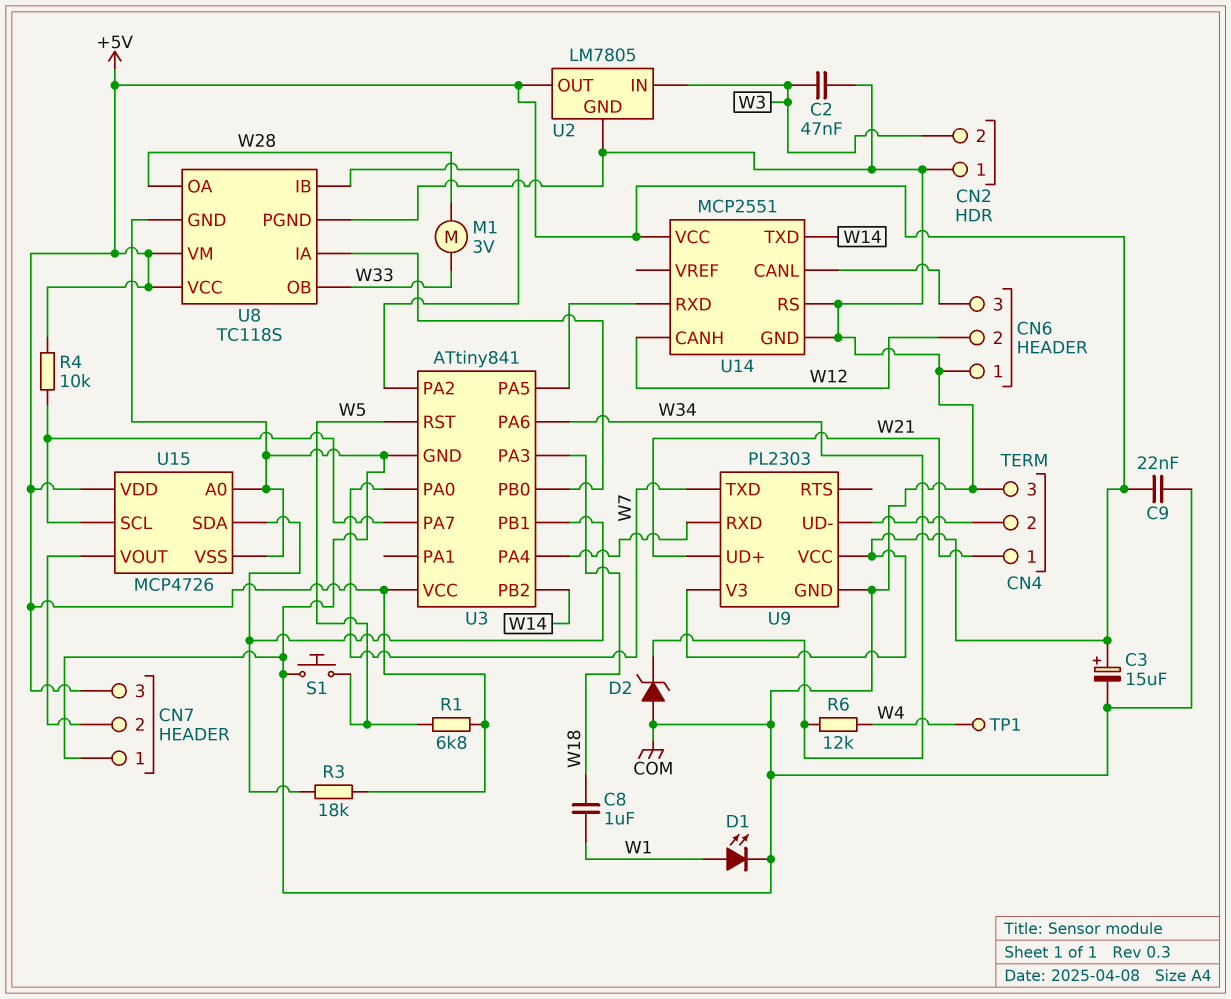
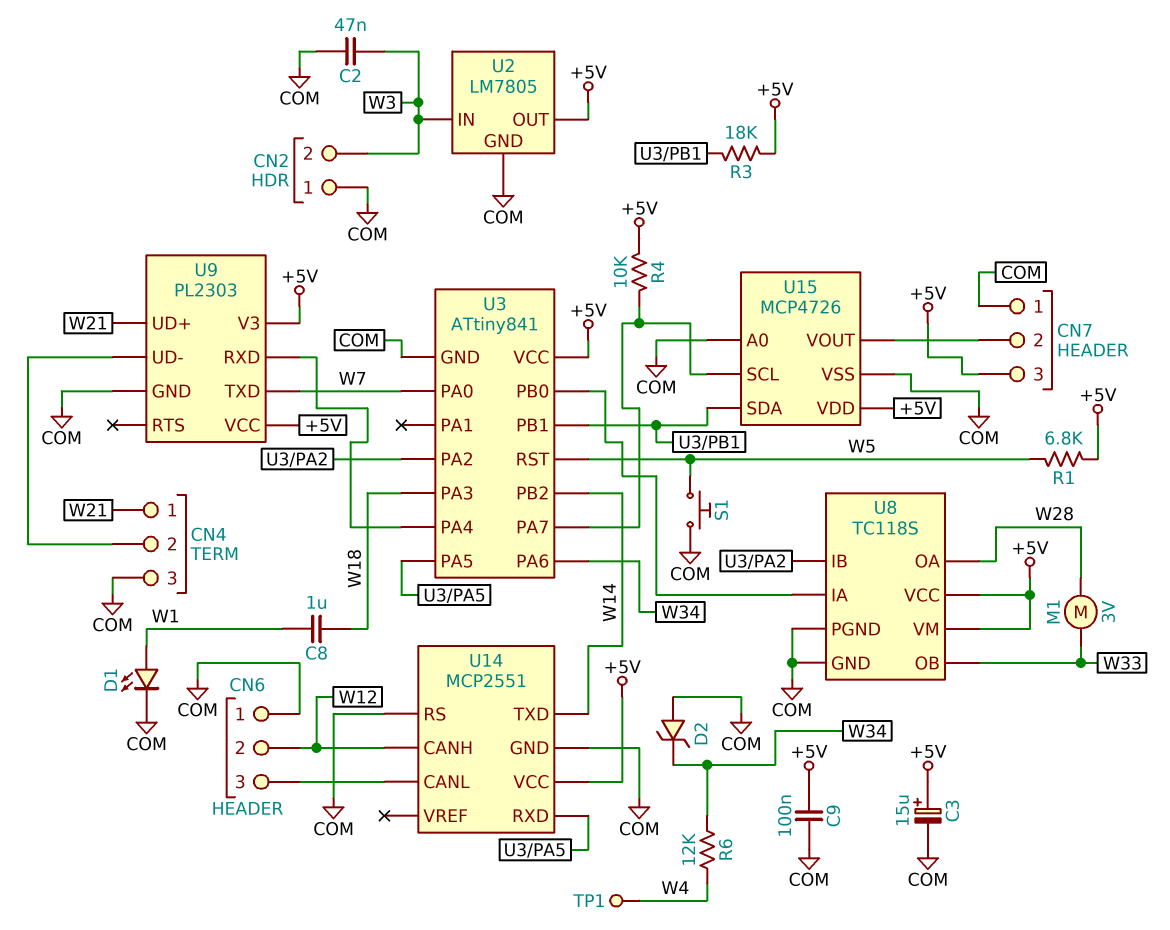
C9: 22nF (+5V, COM) -> 100nF (+5V, COM)

